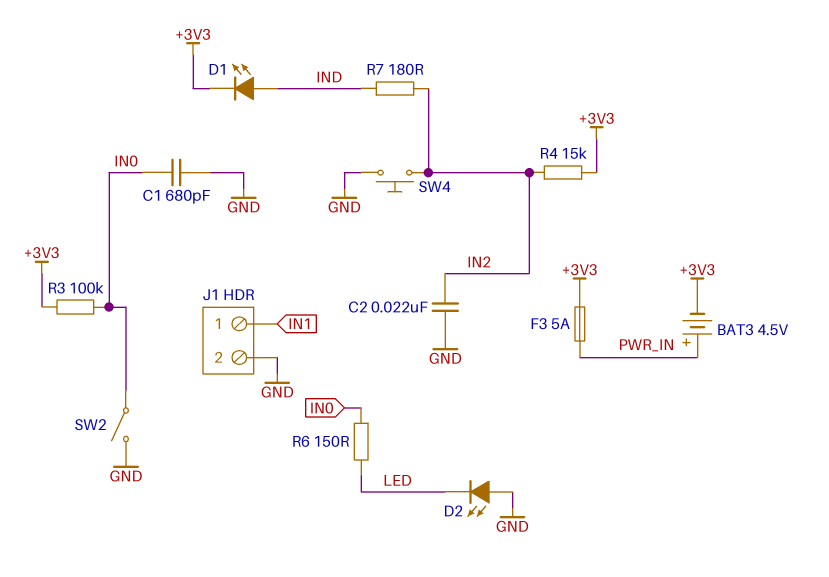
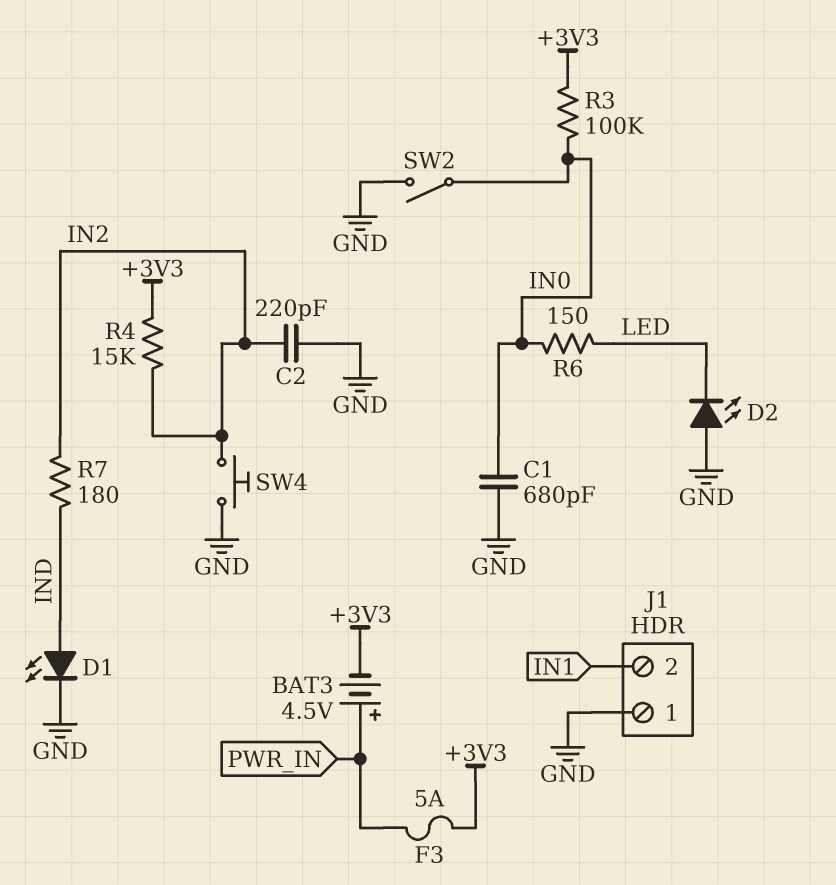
C2: 22nF (GND, IN2) -> 220pF (GND, IN2)
D1: LED (A IND, K +3V3) -> LED (A IND, K GND)
J1 pin 1: IN1 -> GND
J1 pin 2: GND -> IN1

